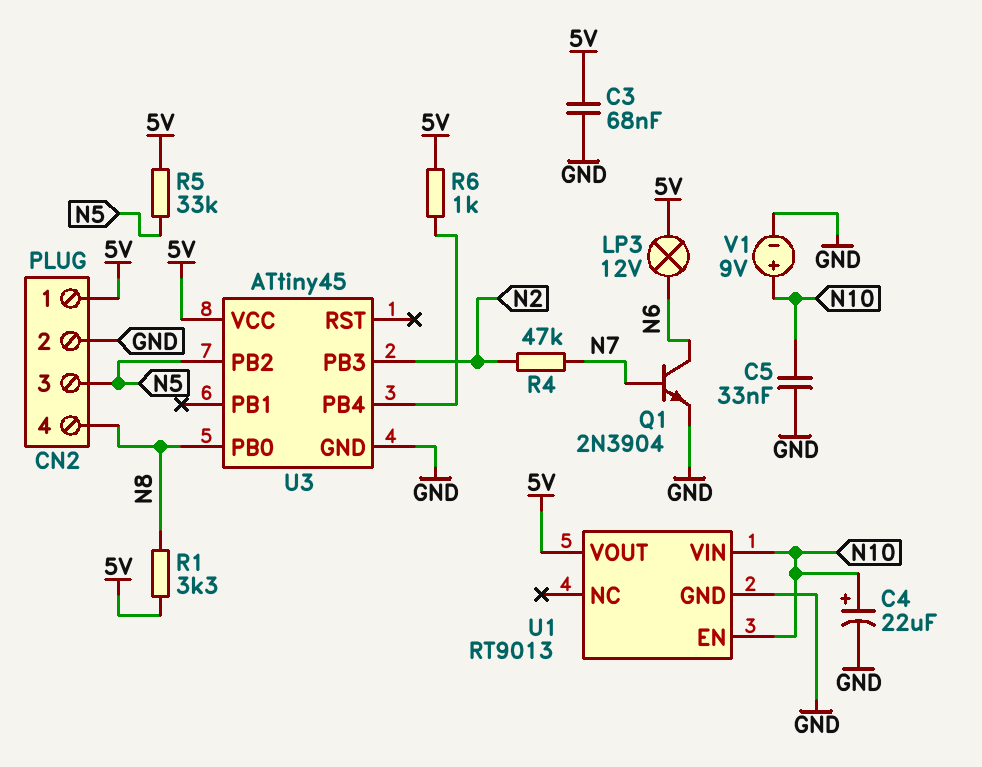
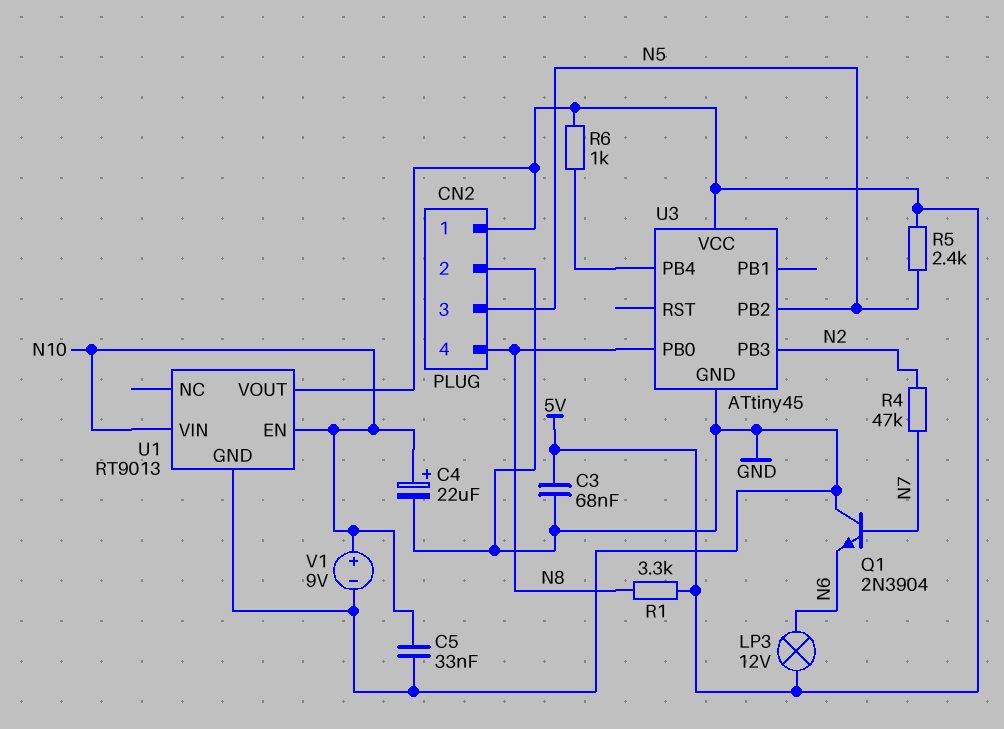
Q1: NPN 2N3904 (B N7, C N6, E GND) -> NPN 2N3904 (B N7, C GND, E N6)
R5: 33k (5V, N5) -> 2.4k (5V, N5)

